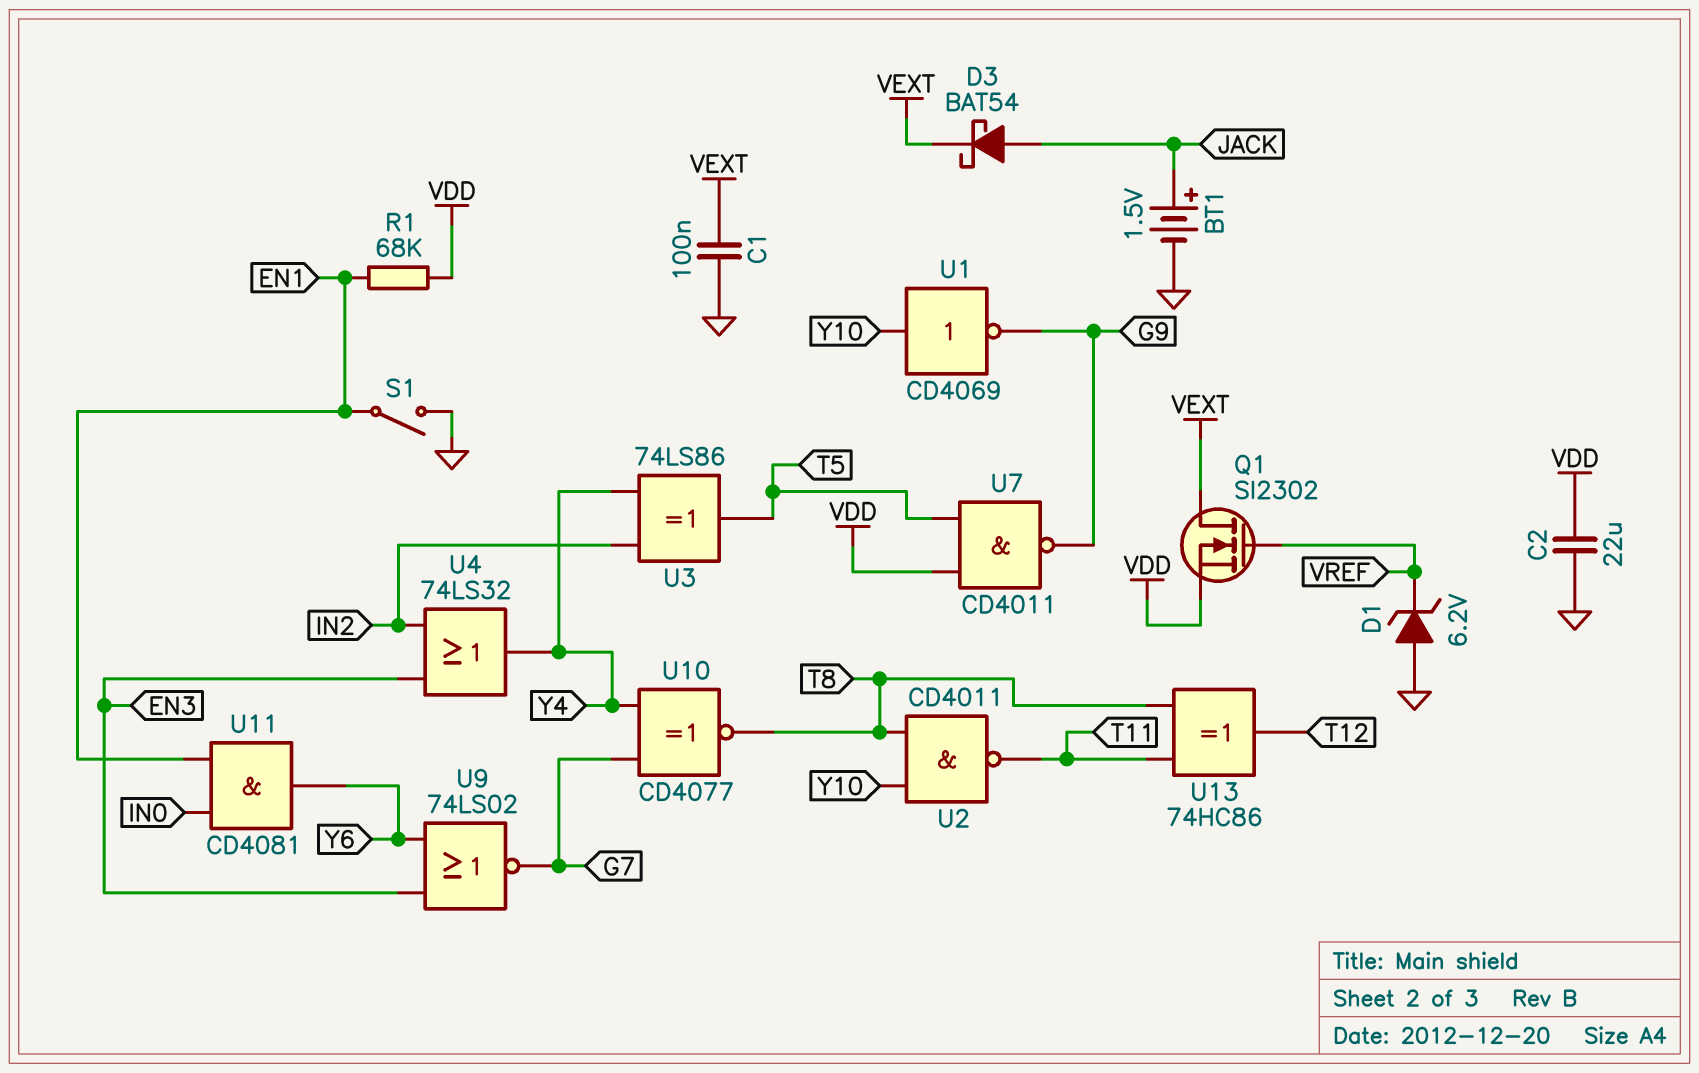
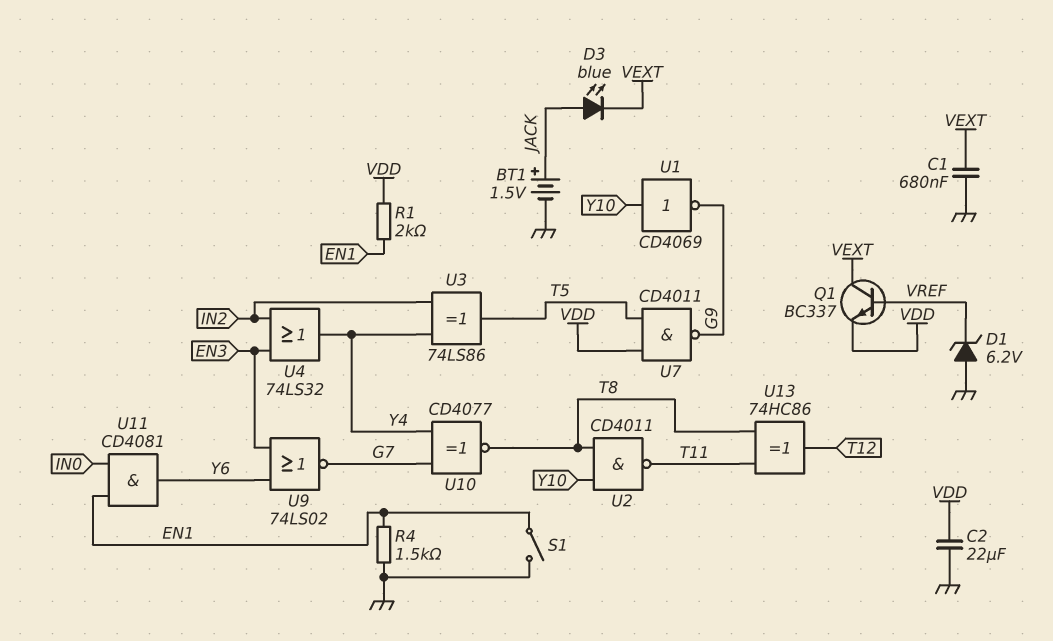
C1: 100nF (GND, VEXT) -> 680nF (GND, VEXT)
D3: schottky BAT54 (A JACK, K VEXT) -> LED blue (A JACK, K VEXT)
Q1: NMOS SI2302 (G VREF, D VEXT, S VDD) -> NPN BC337 (B VREF, C VEXT, E VDD)
R1: 68k (EN1, VDD) -> 2k (EN1, VDD)
R4: none -> 1.5k (EN1, GND)

